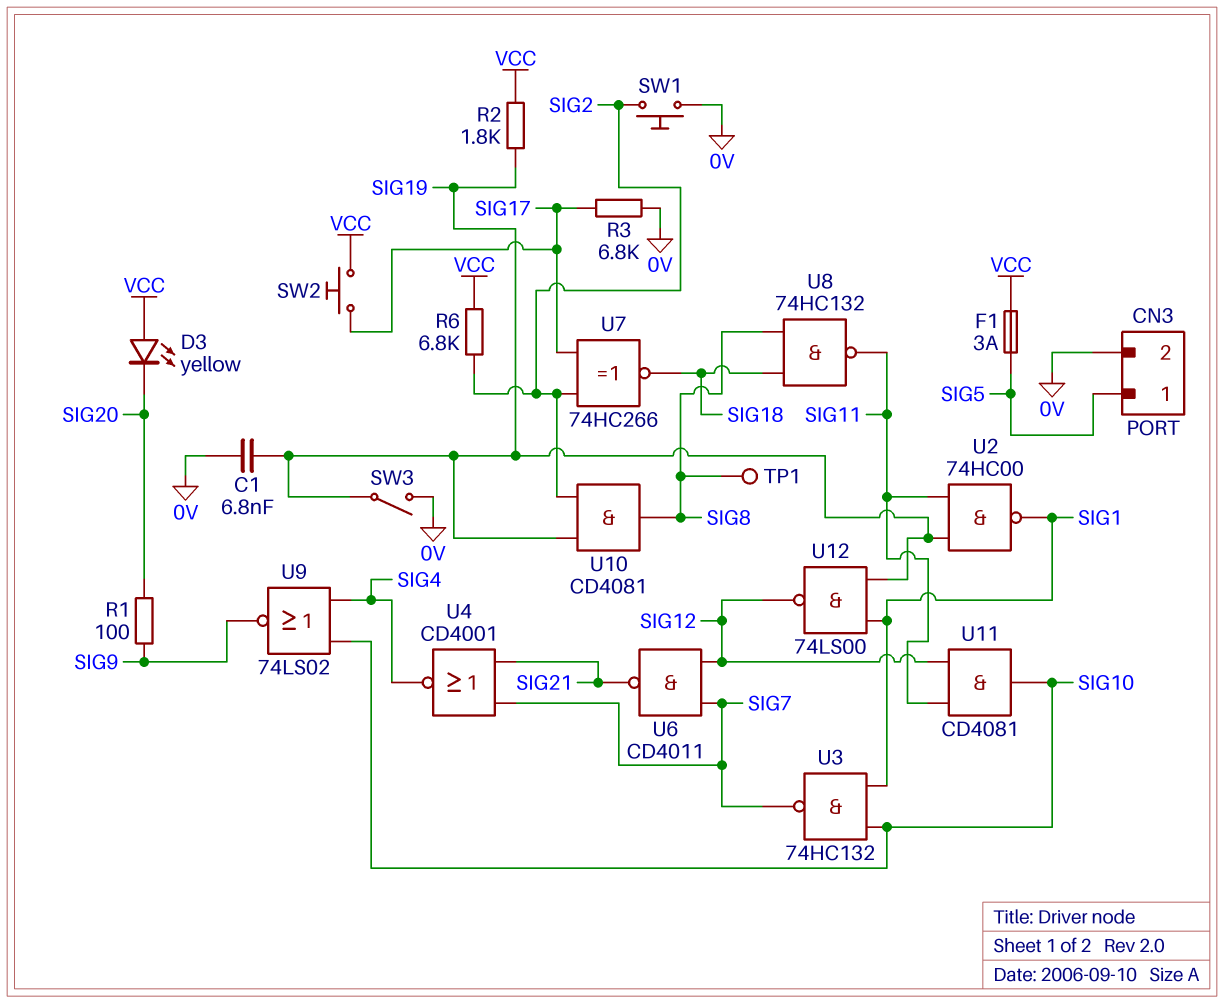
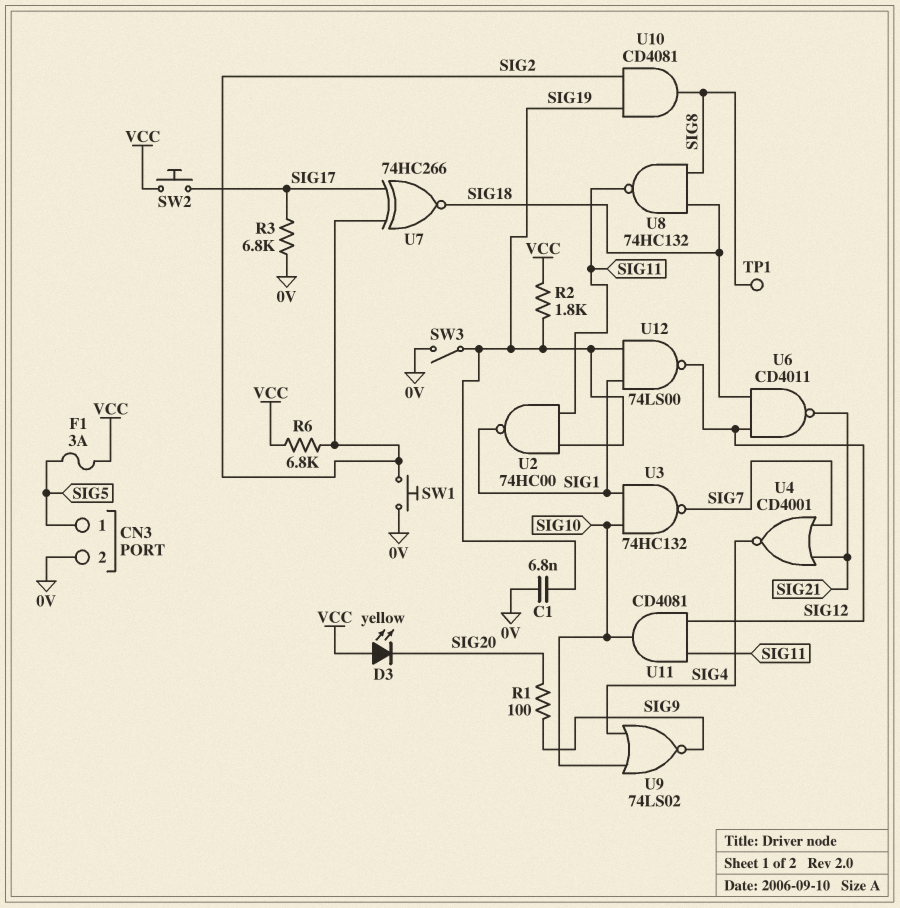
U6: NAND CD4011 (in SIG7, in SIG12, out SIG21) -> NAND CD4011 (in SIG12, in SIG18, out SIG21)

